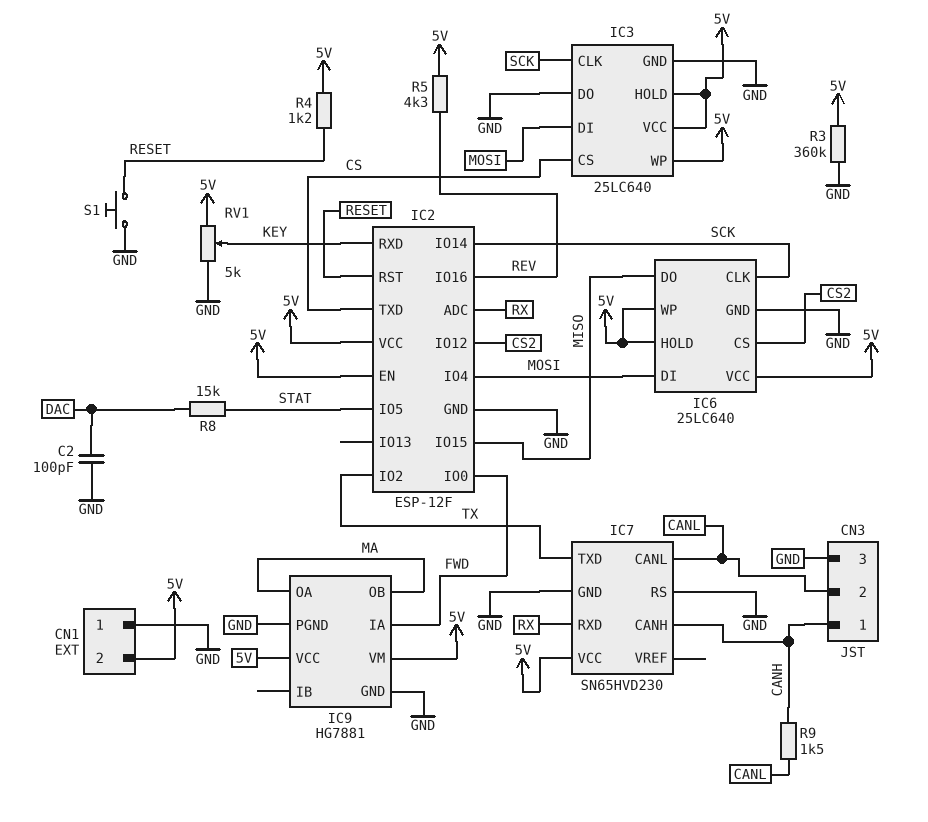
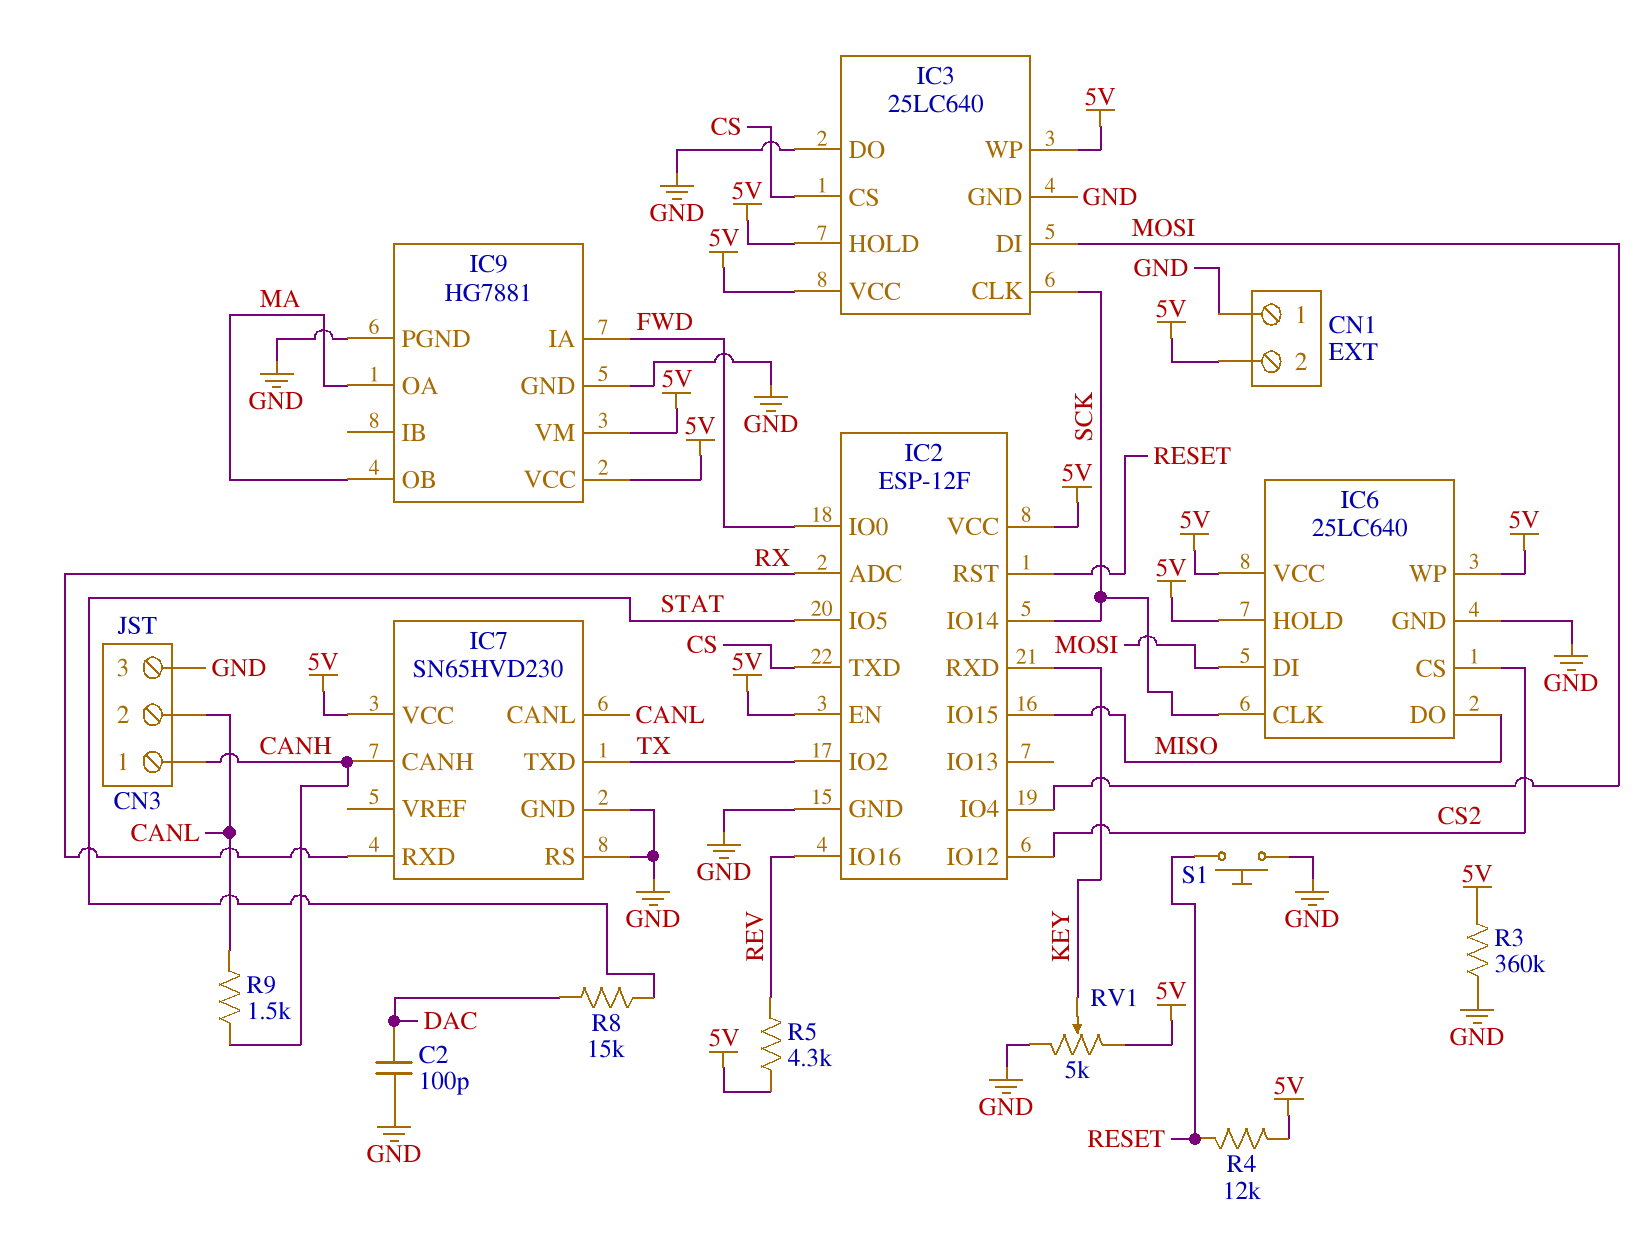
R4: 1.2k (5V, RESET) -> 12k (5V, RESET)

